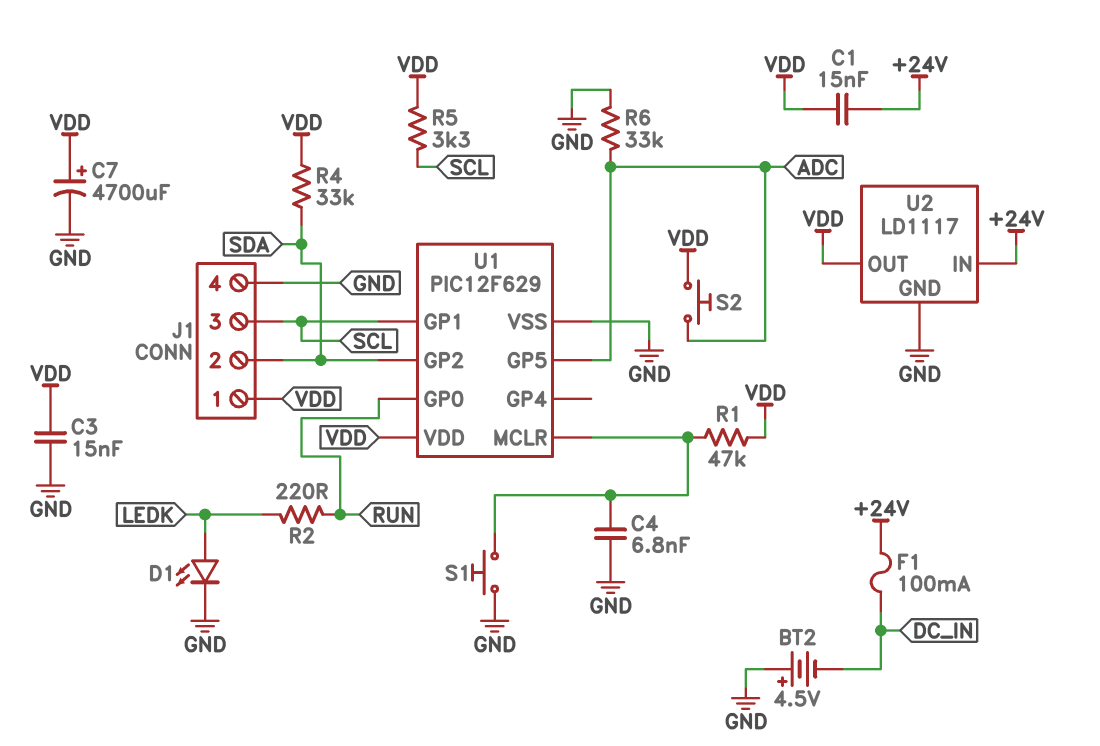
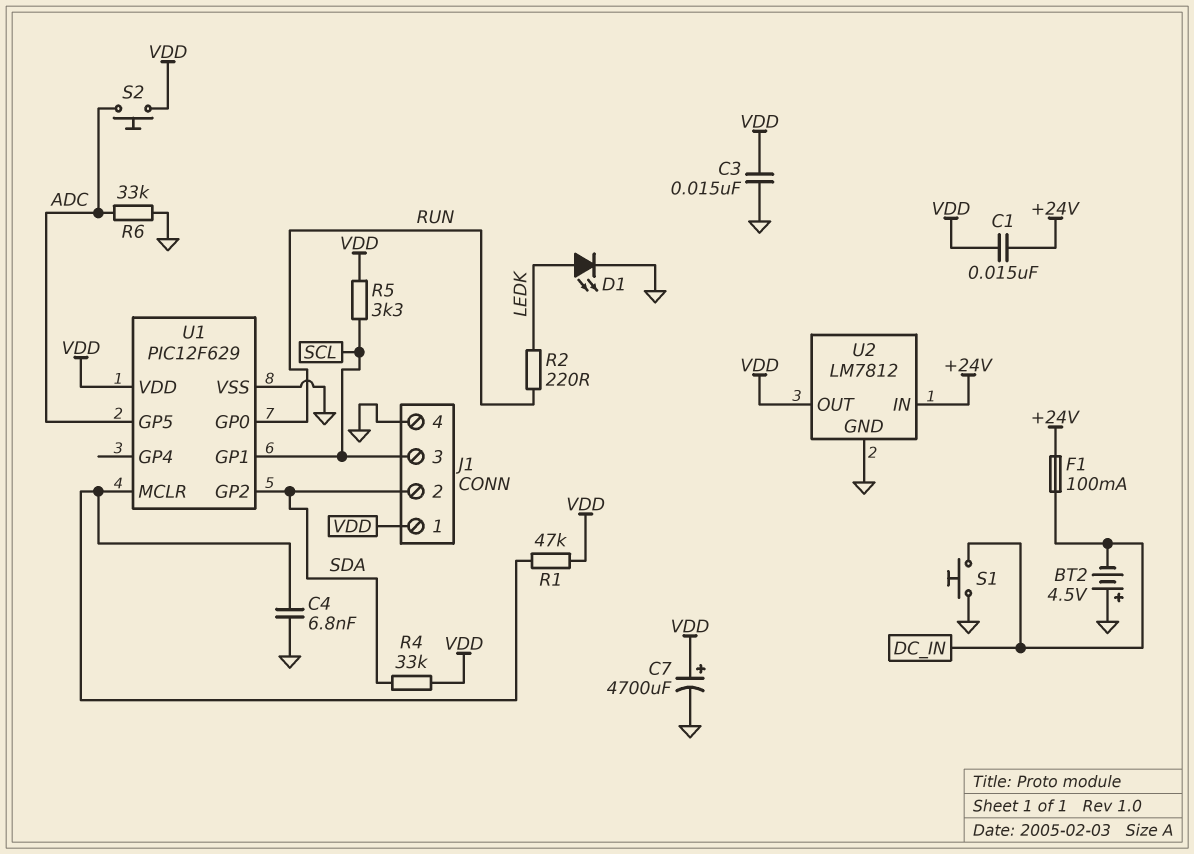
S1: button (GND, U1/MCLR) -> button (DC_IN, GND)
U2: LD1117 -> LM7812

